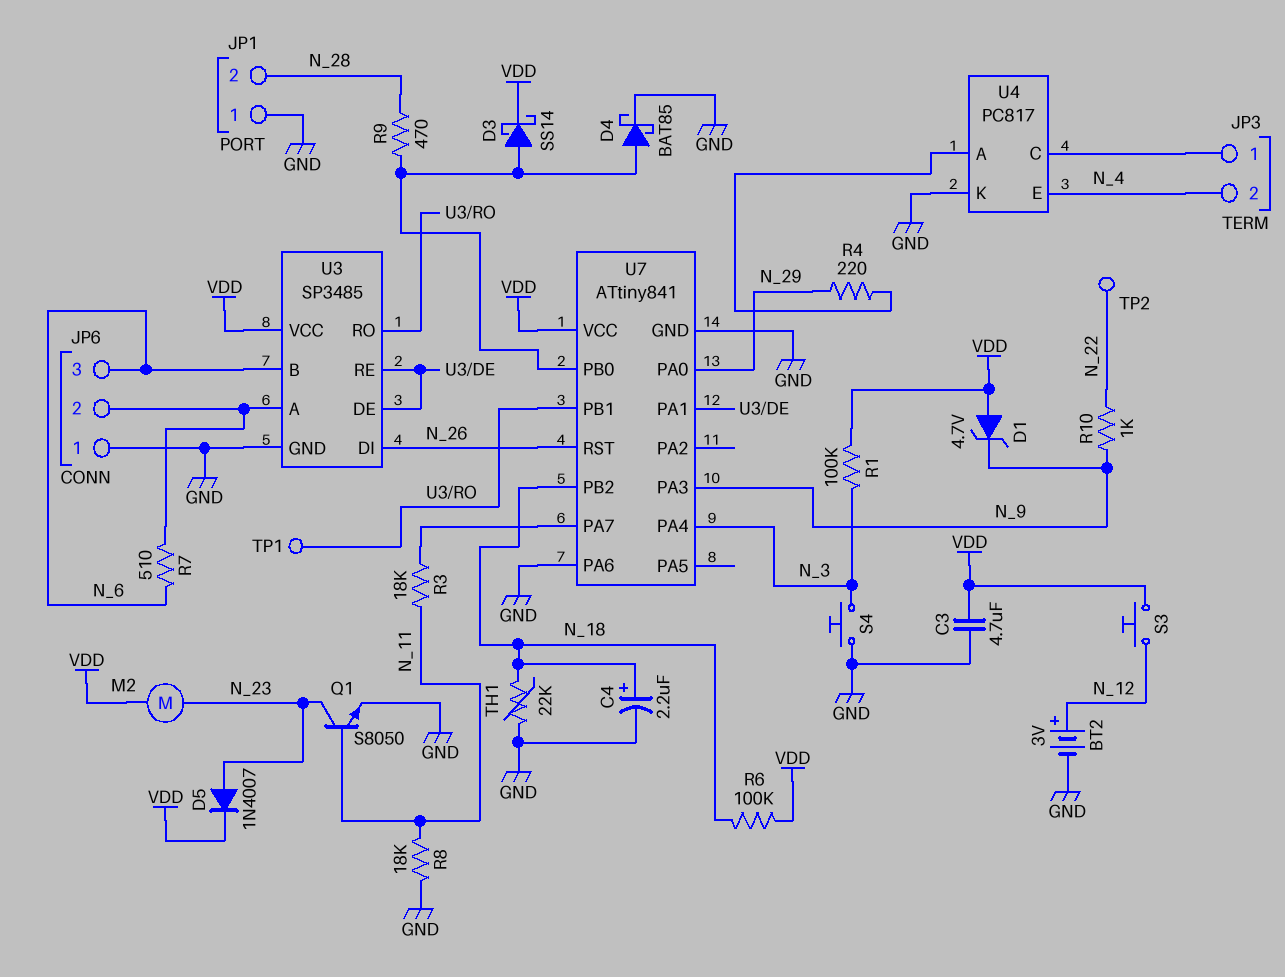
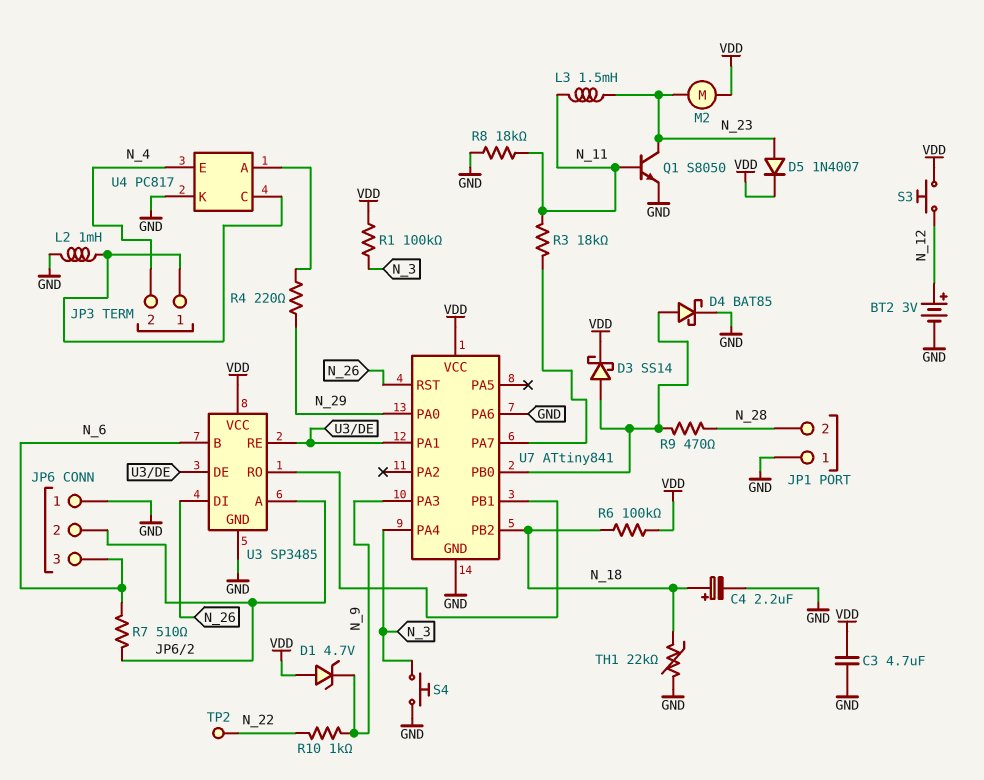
L2: none -> 1mH (GND, JP3/1)
L3: none -> 1.5mH (N_11, N_23)
TP1: test point (U3/RO) -> none

